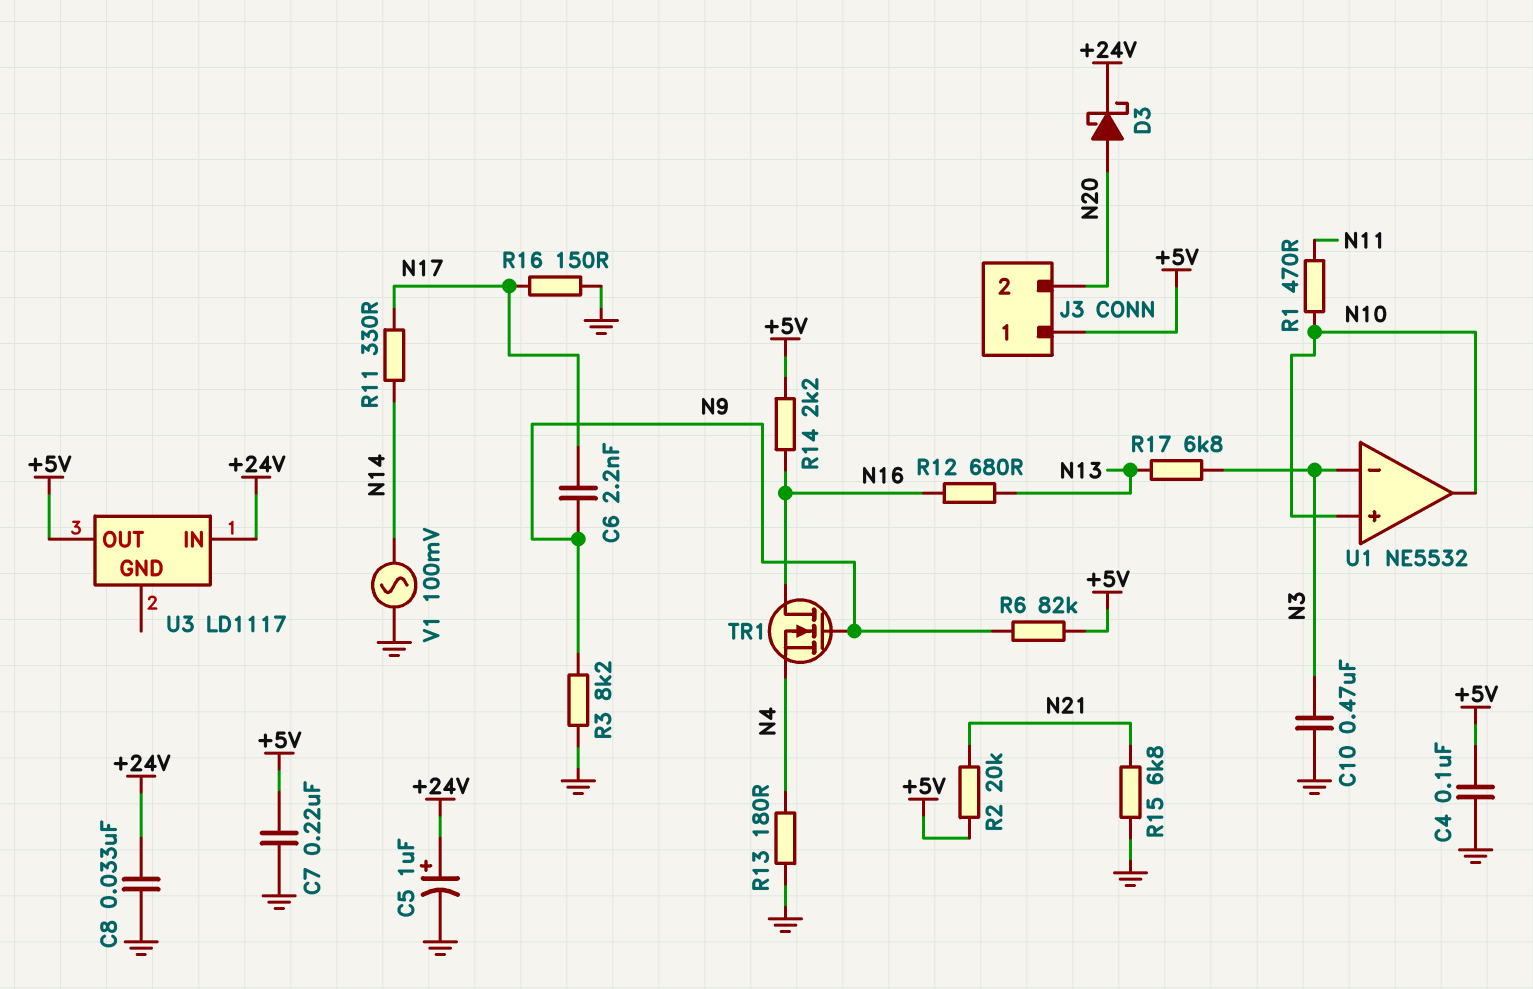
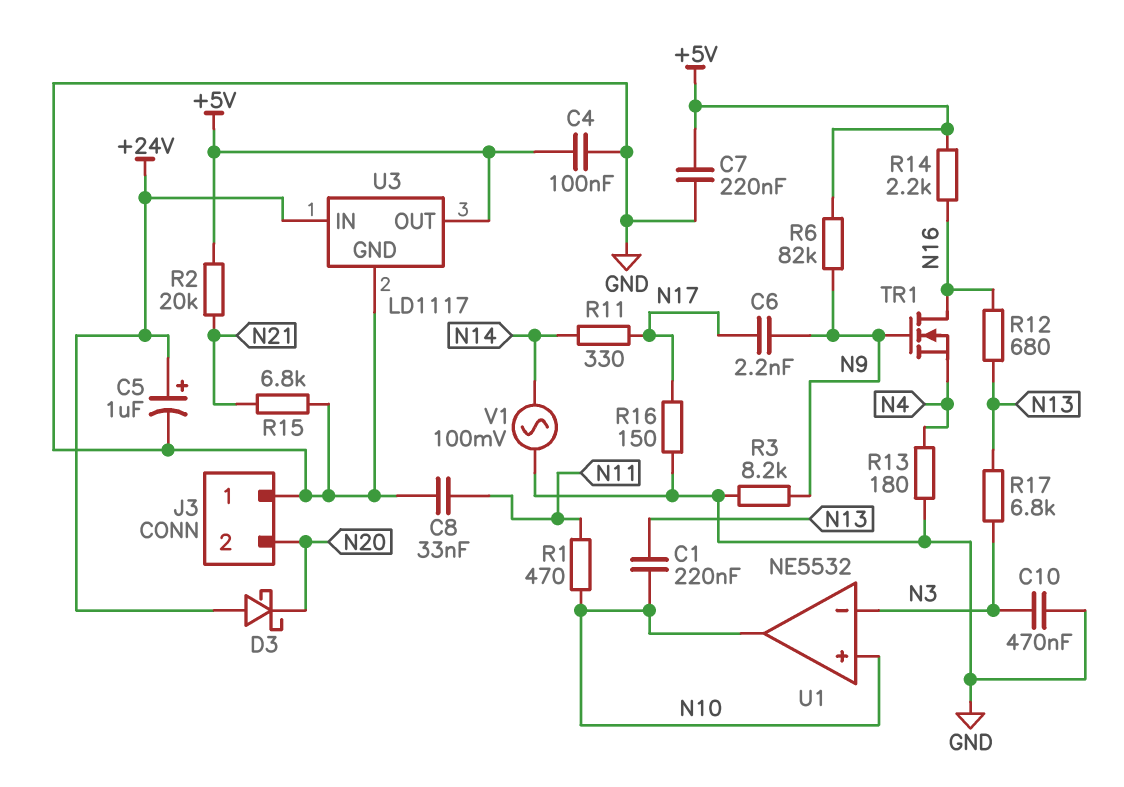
C1: none -> 220nF (N10, N13)
C8: 33nF (+24V, GND) -> 33nF (GND, N11)
D3: schottky (A N20, K +24V) -> schottky (A +24V, K N20)
J3 pin 1: +5V -> GND
U3 pin GND: none -> GND

